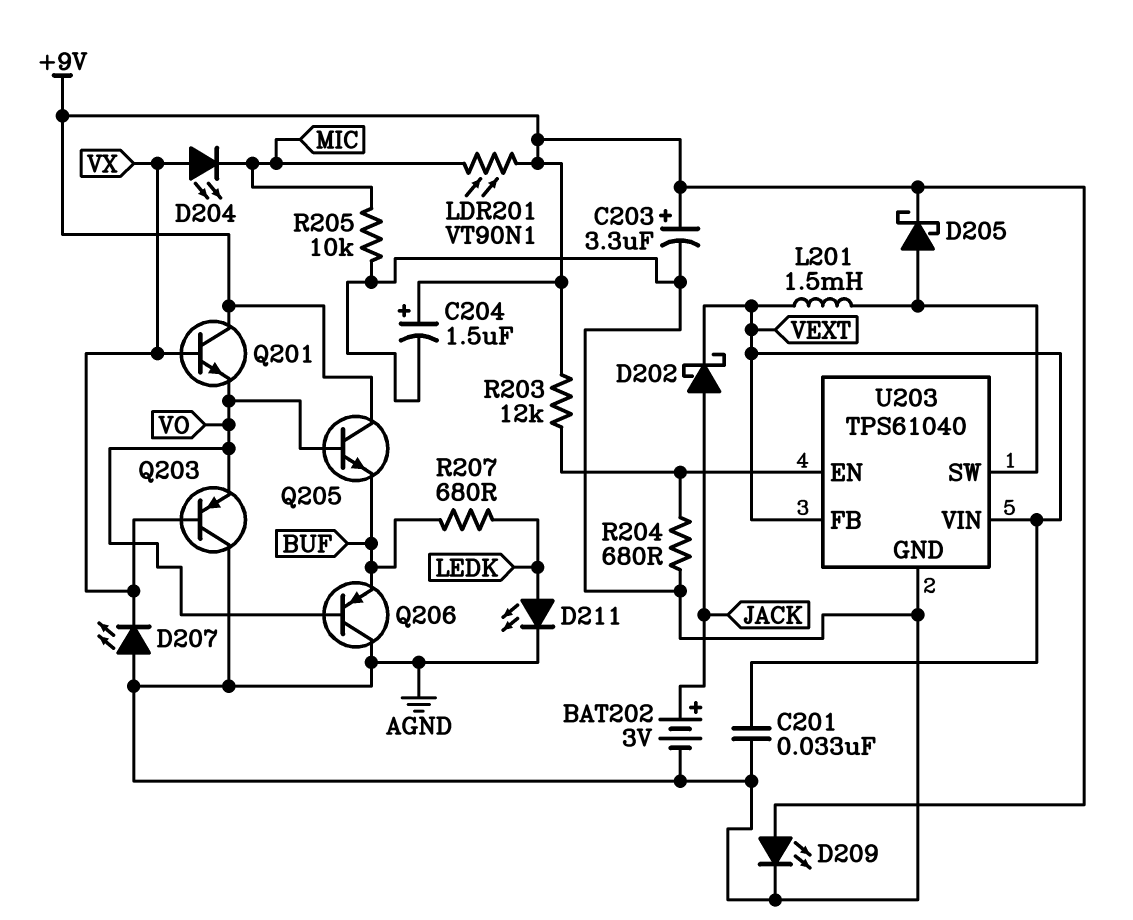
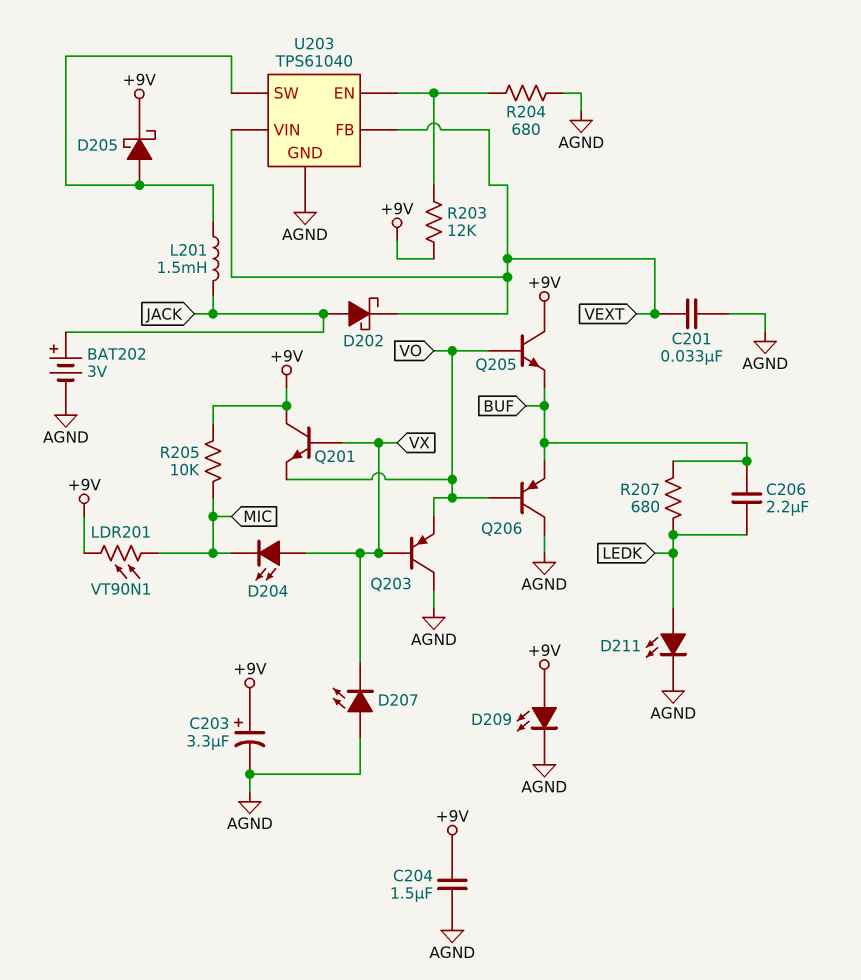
C204: 1.5uF (plus +9V, minus AGND) -> 1.5uF (+9V, AGND)
C206: none -> 2.2uF (BUF, LEDK)
L201: 1.5mH (U203/SW, VEXT) -> 1.5mH (JACK, U203/SW)
R205: 10k (AGND, MIC) -> 10k (+9V, MIC)

